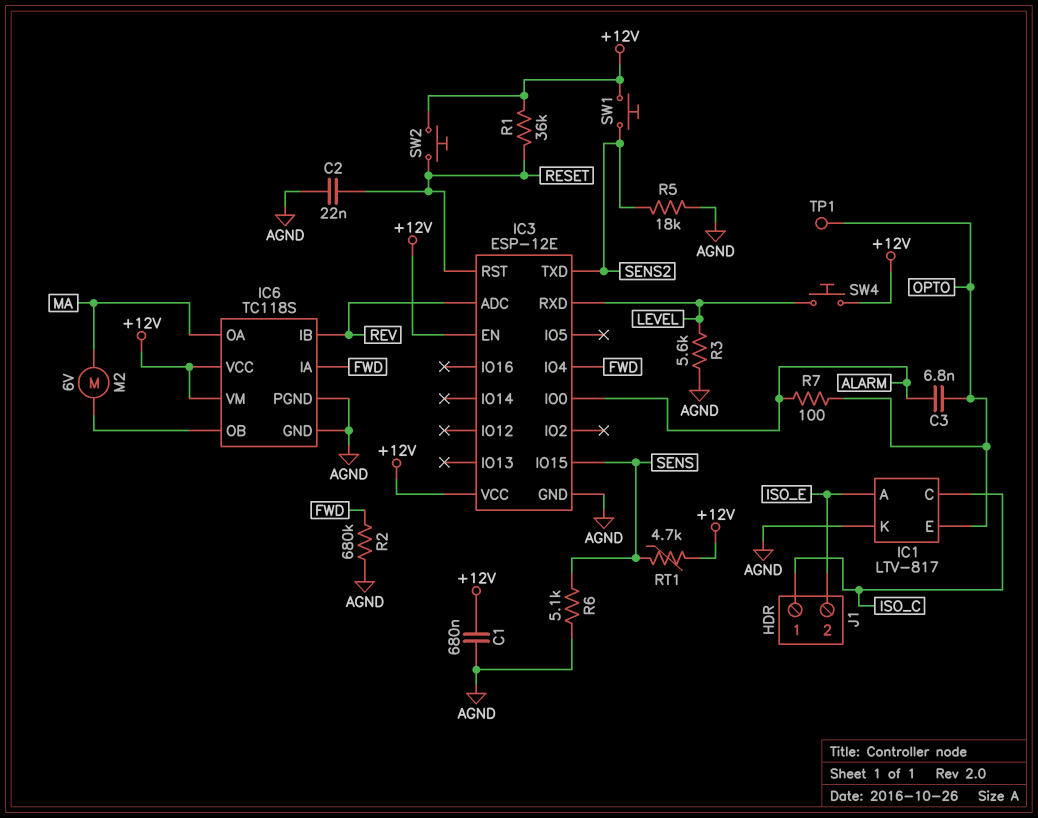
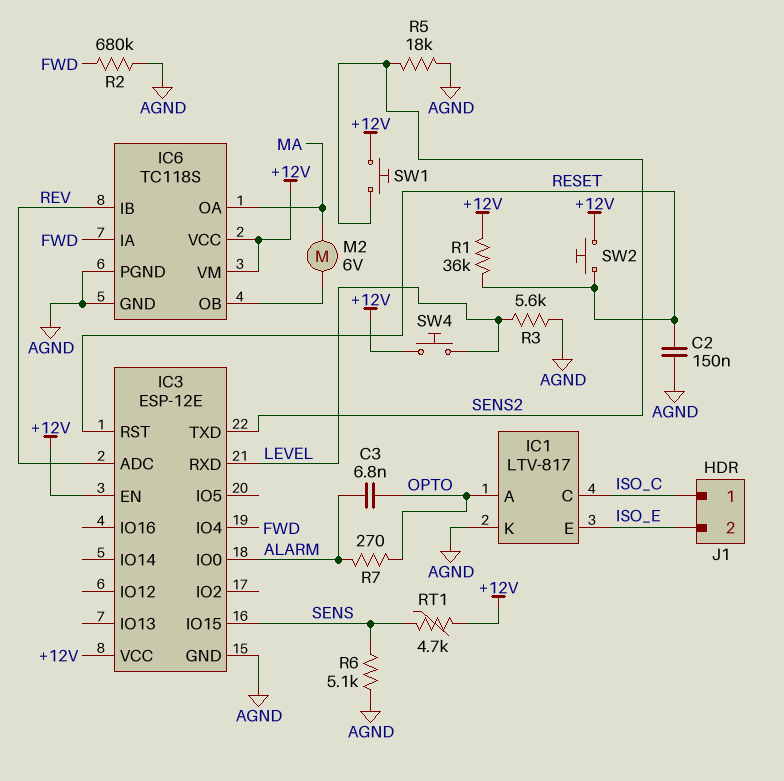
C1: 680nF (+12V, AGND) -> none
C2: 22nF (AGND, RESET) -> 150nF (AGND, RESET)
IC1 pin A: ISO_E -> OPTO
IC1 pin E: OPTO -> ISO_E
R7: 100 (ALARM, OPTO) -> 270 (ALARM, OPTO)
TP1: test point (OPTO) -> none

